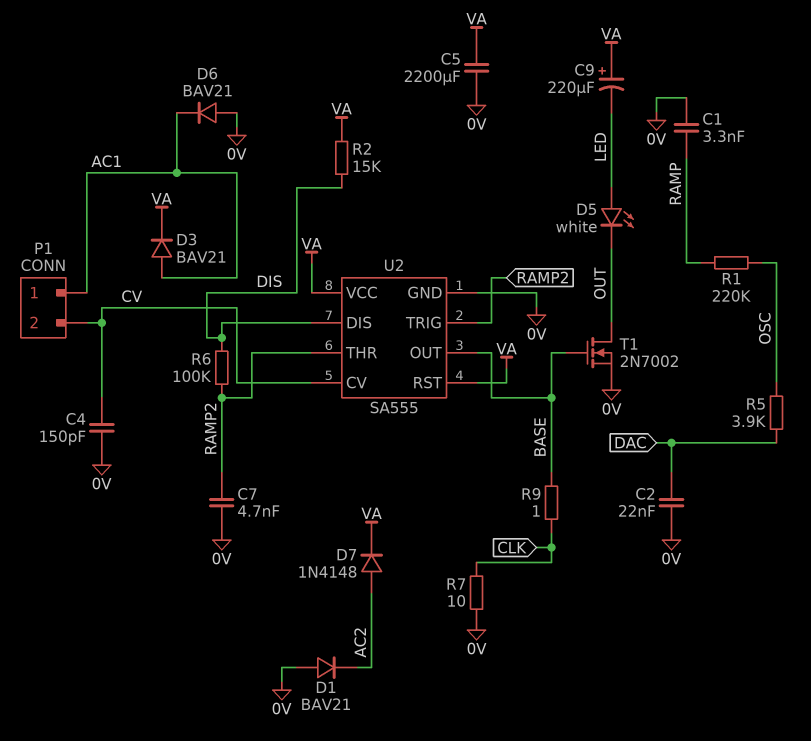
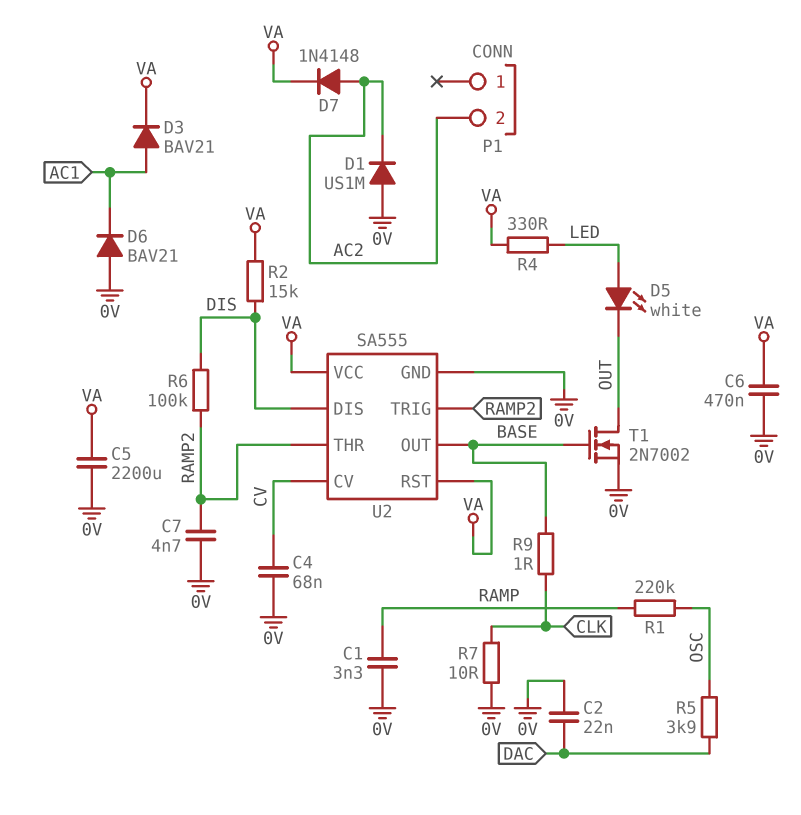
C4: 150pF (0V, CV) -> 68nF (0V, CV)
C6: none -> 470nF (0V, VA)
C9: 220uF (plus VA, minus LED) -> none
D1: diode BAV21 (A 0V, K AC2) -> diode US1M (A 0V, K AC2)
P1 pin 1: AC1 -> none
P1 pin 2: CV -> AC2
R4: none -> 330 (LED, VA)

